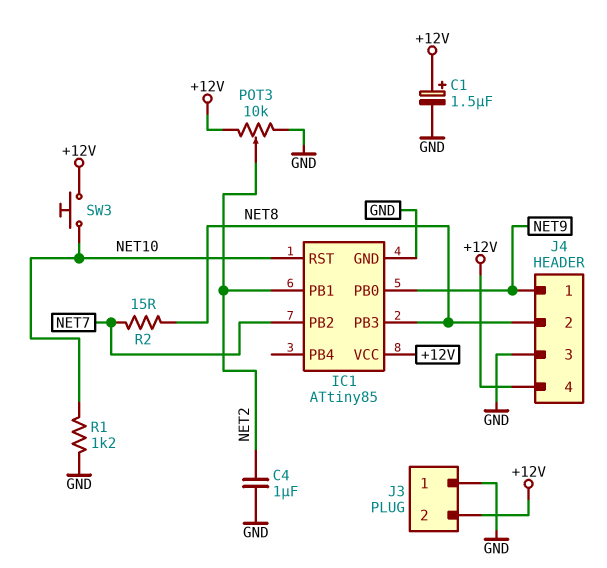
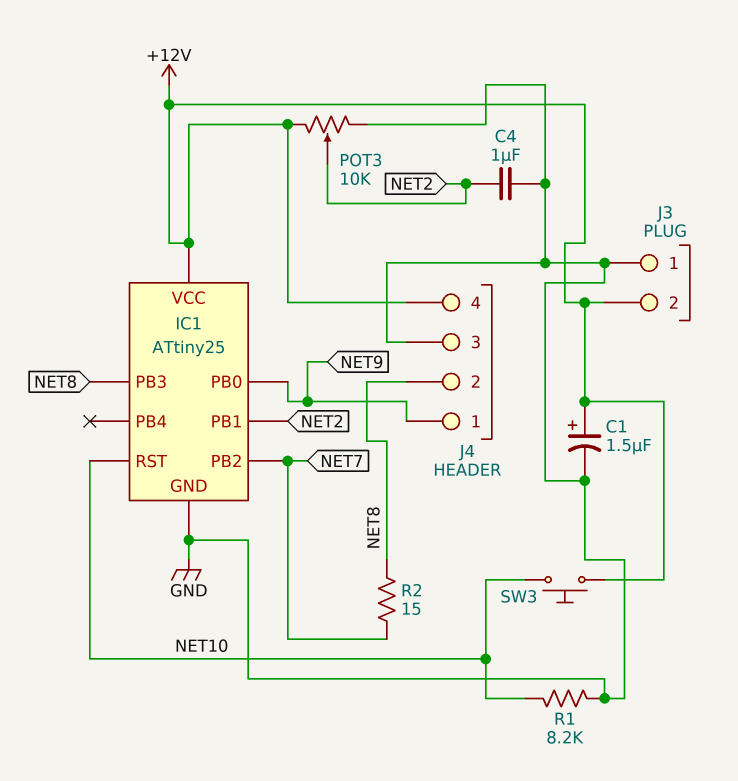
IC1: ATtiny85 -> ATtiny25
R1: 1.2k (GND, NET10) -> 8.2k (GND, NET10)

